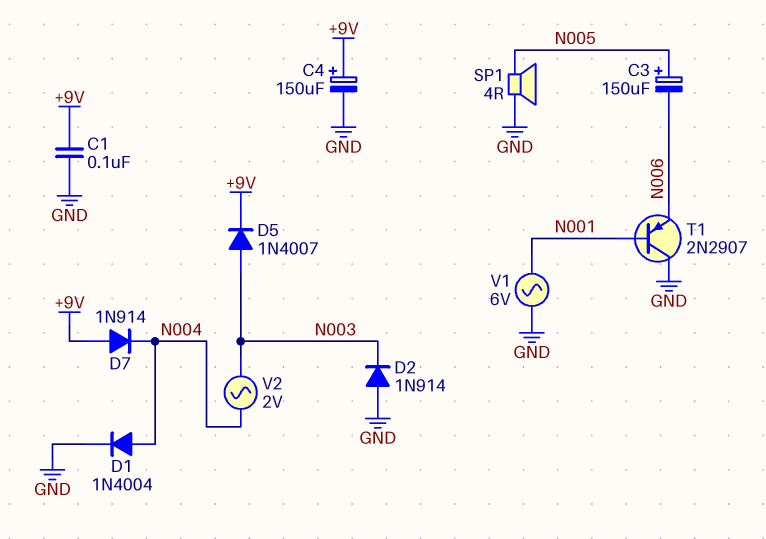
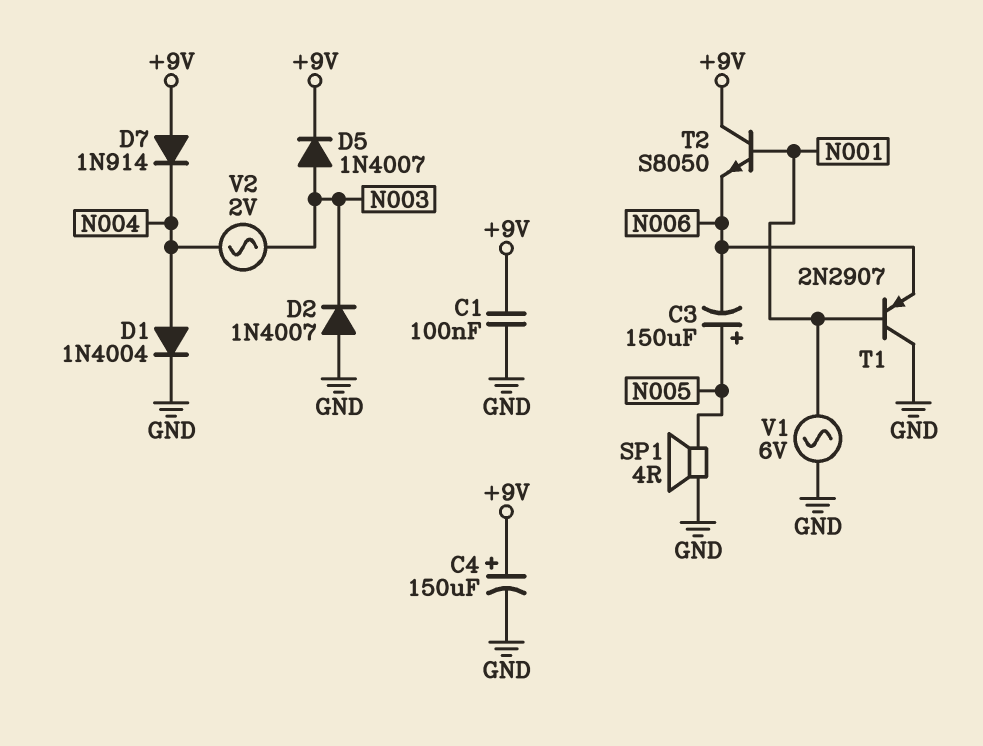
D2: diode 1N914 (A GND, K N003) -> diode 1N4007 (A GND, K N003)
T2: none -> NPN S8050 (B N001, C +9V, E N006)

